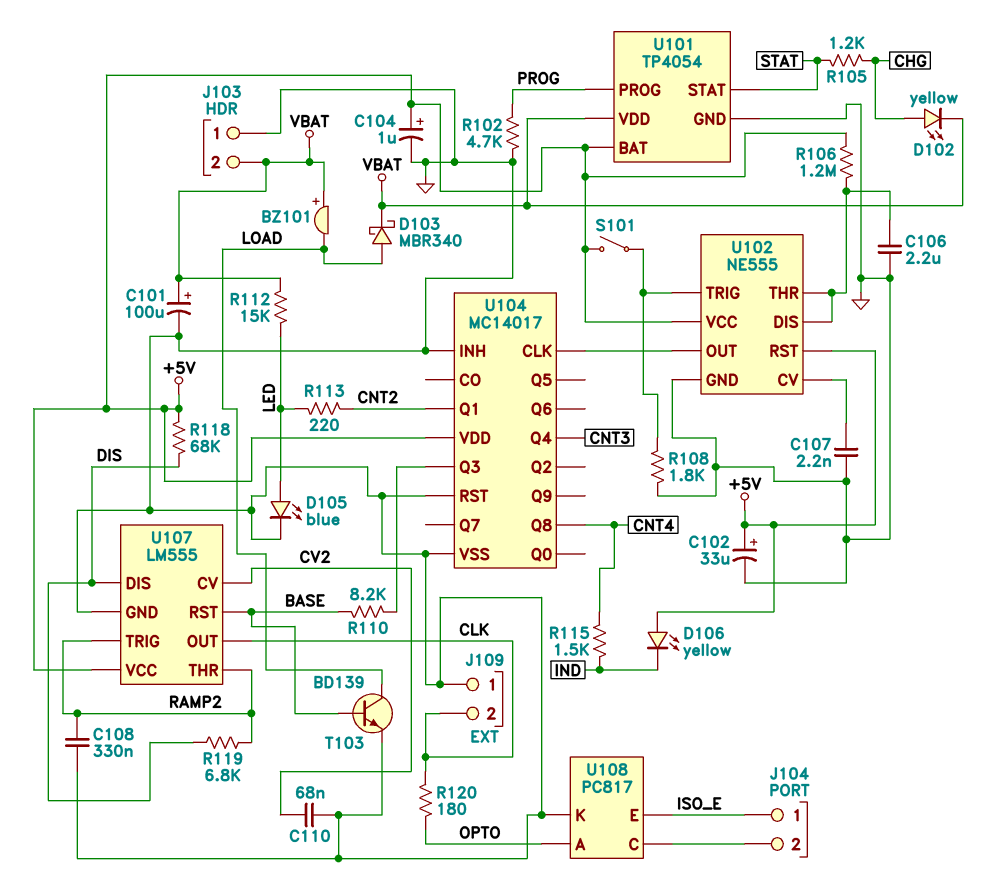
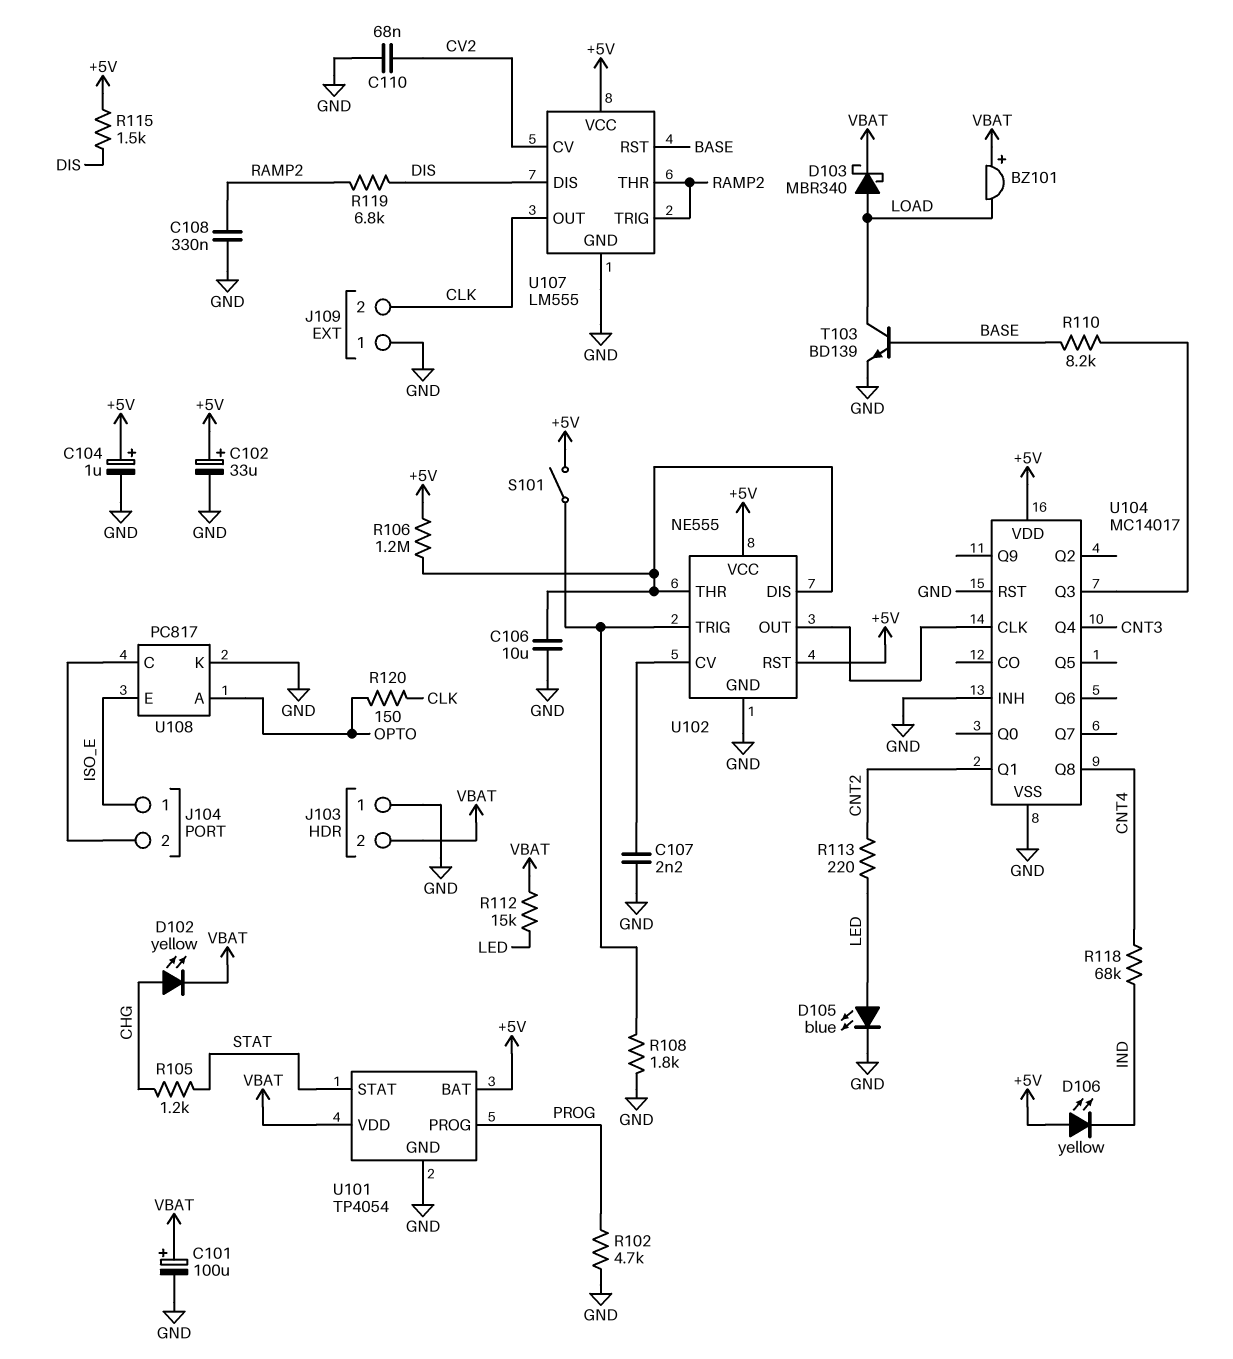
C106: 2.2uF (GND, U102/DIS) -> 10uF (GND, U102/DIS)
R115: 1.5k (CNT4, IND) -> 1.5k (+5V, DIS)
R118: 68k (+5V, DIS) -> 68k (CNT4, IND)
R120: 180 (CLK, OPTO) -> 150 (CLK, OPTO)

